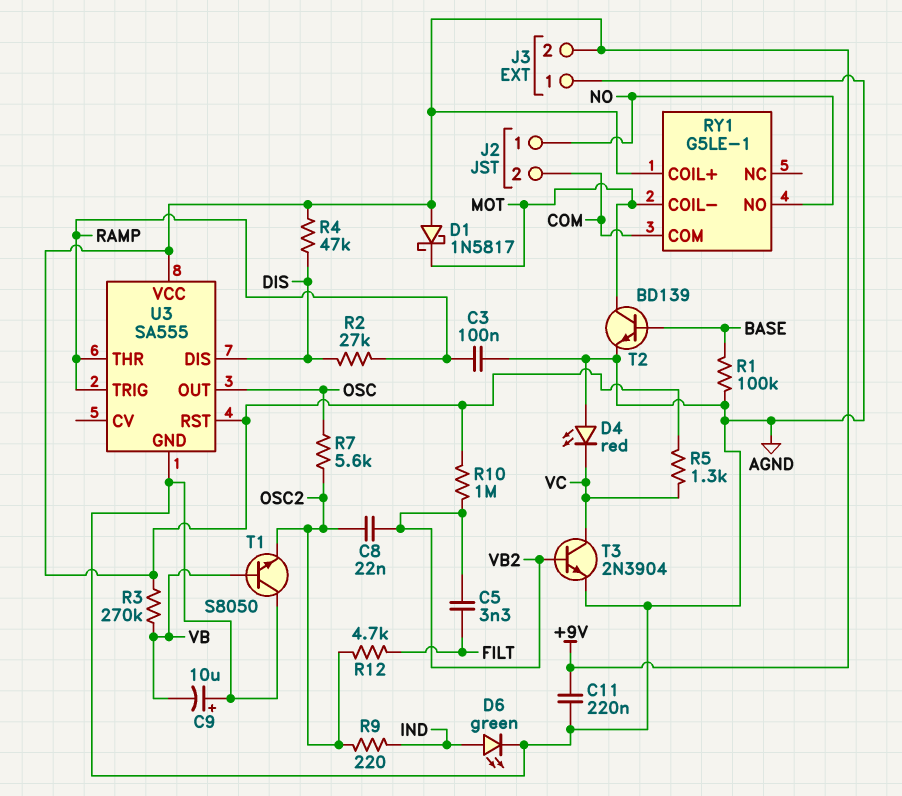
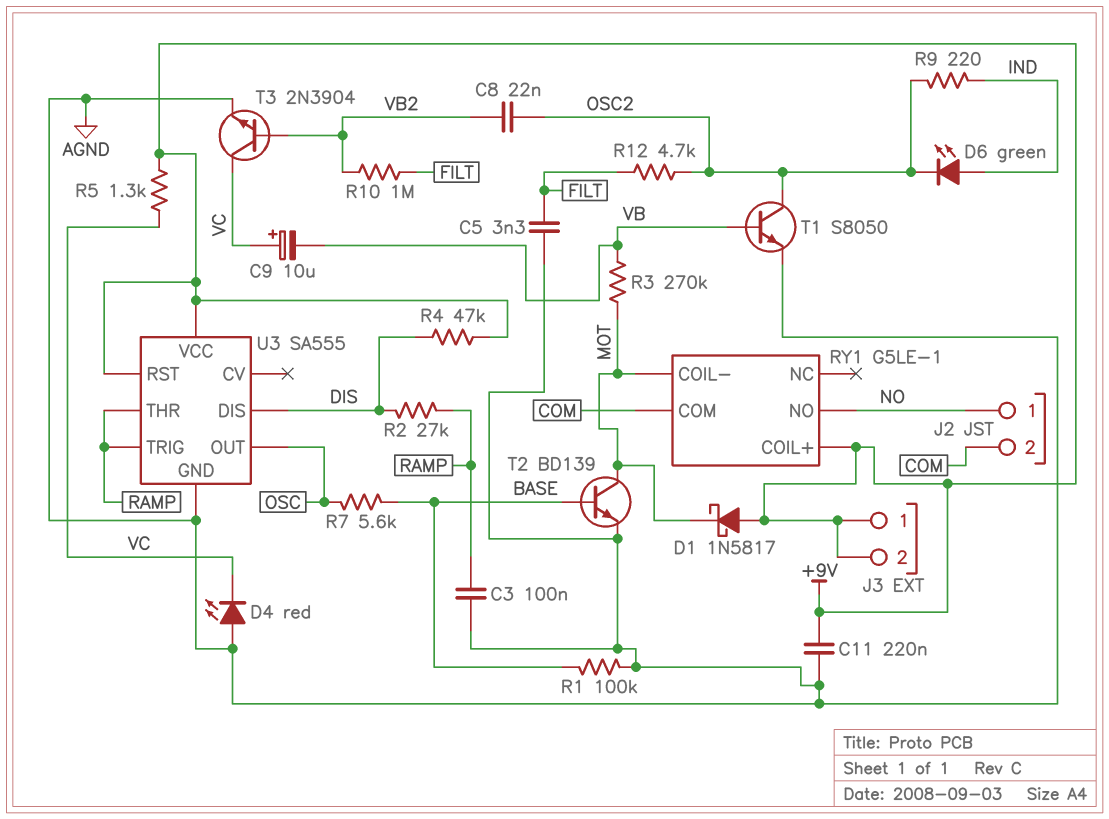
C5: 3.3nF (FILT, VB2) -> 3.3nF (AGND, FILT)
C9: 10uF (plus AGND, minus VB) -> 10uF (plus VC, minus VB)
D6: LED green (A IND, K AGND) -> LED green (A IND, K OSC2)
J3 pin 1: AGND -> +9V
R3: 270k (+9V, VB) -> 270k (MOT, VB)
R7: 5.6k (OSC, OSC2) -> 5.6k (BASE, OSC)
R10: 1M (+9V, VB2) -> 1M (FILT, VB2)
T1: NPN S8050 (B VB, C AGND, E OSC2) -> NPN S8050 (B VB, C OSC2, E AGND)

